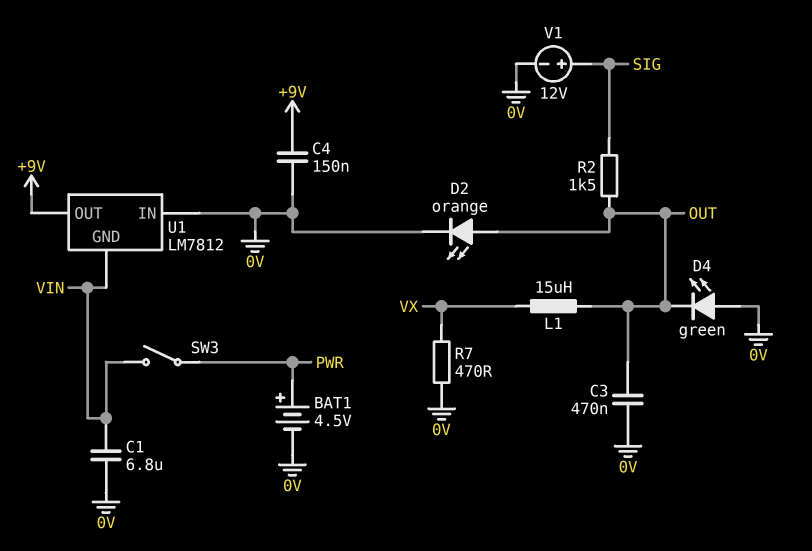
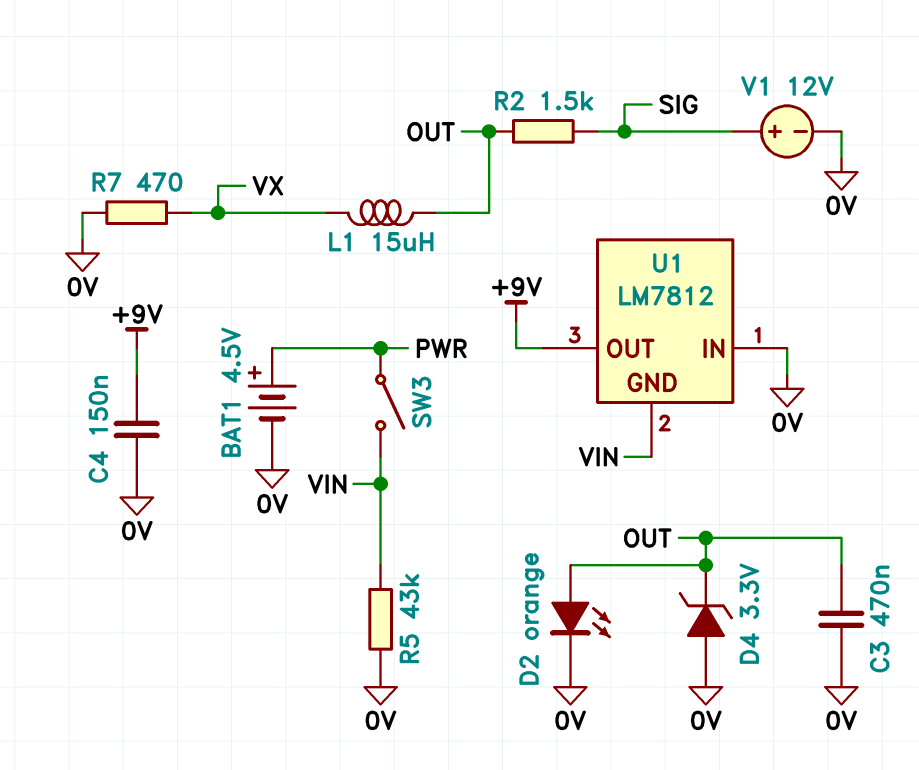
C1: 6.8uF (0V, VIN) -> none
D4: LED green (A 0V, K OUT) -> zener 3.3V (A 0V, K OUT)
R5: none -> 43k (0V, VIN)

